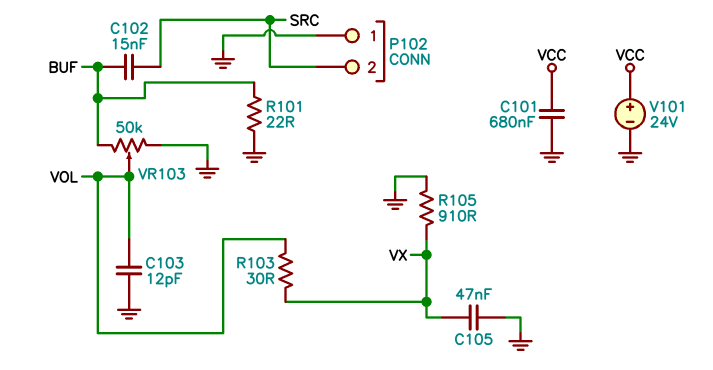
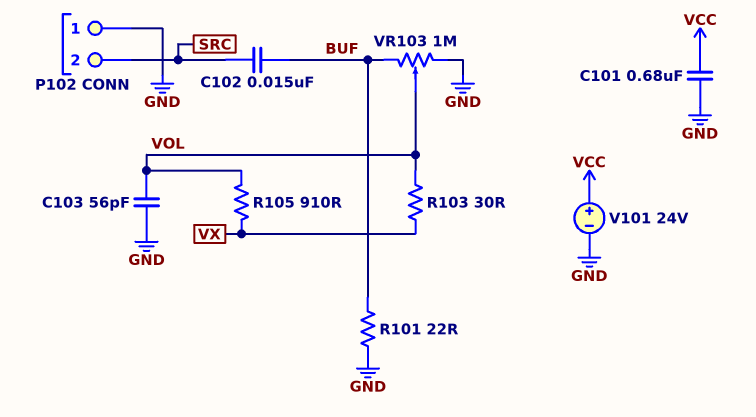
C103: 12pF (GND, VOL) -> 56pF (GND, VOL)
C105: 47nF (GND, VX) -> none
R105: 910 (GND, VX) -> 910 (VOL, VX)
VR103: 50k (BUF, GND, wiper VOL) -> 1M (BUF, GND, wiper VOL)

